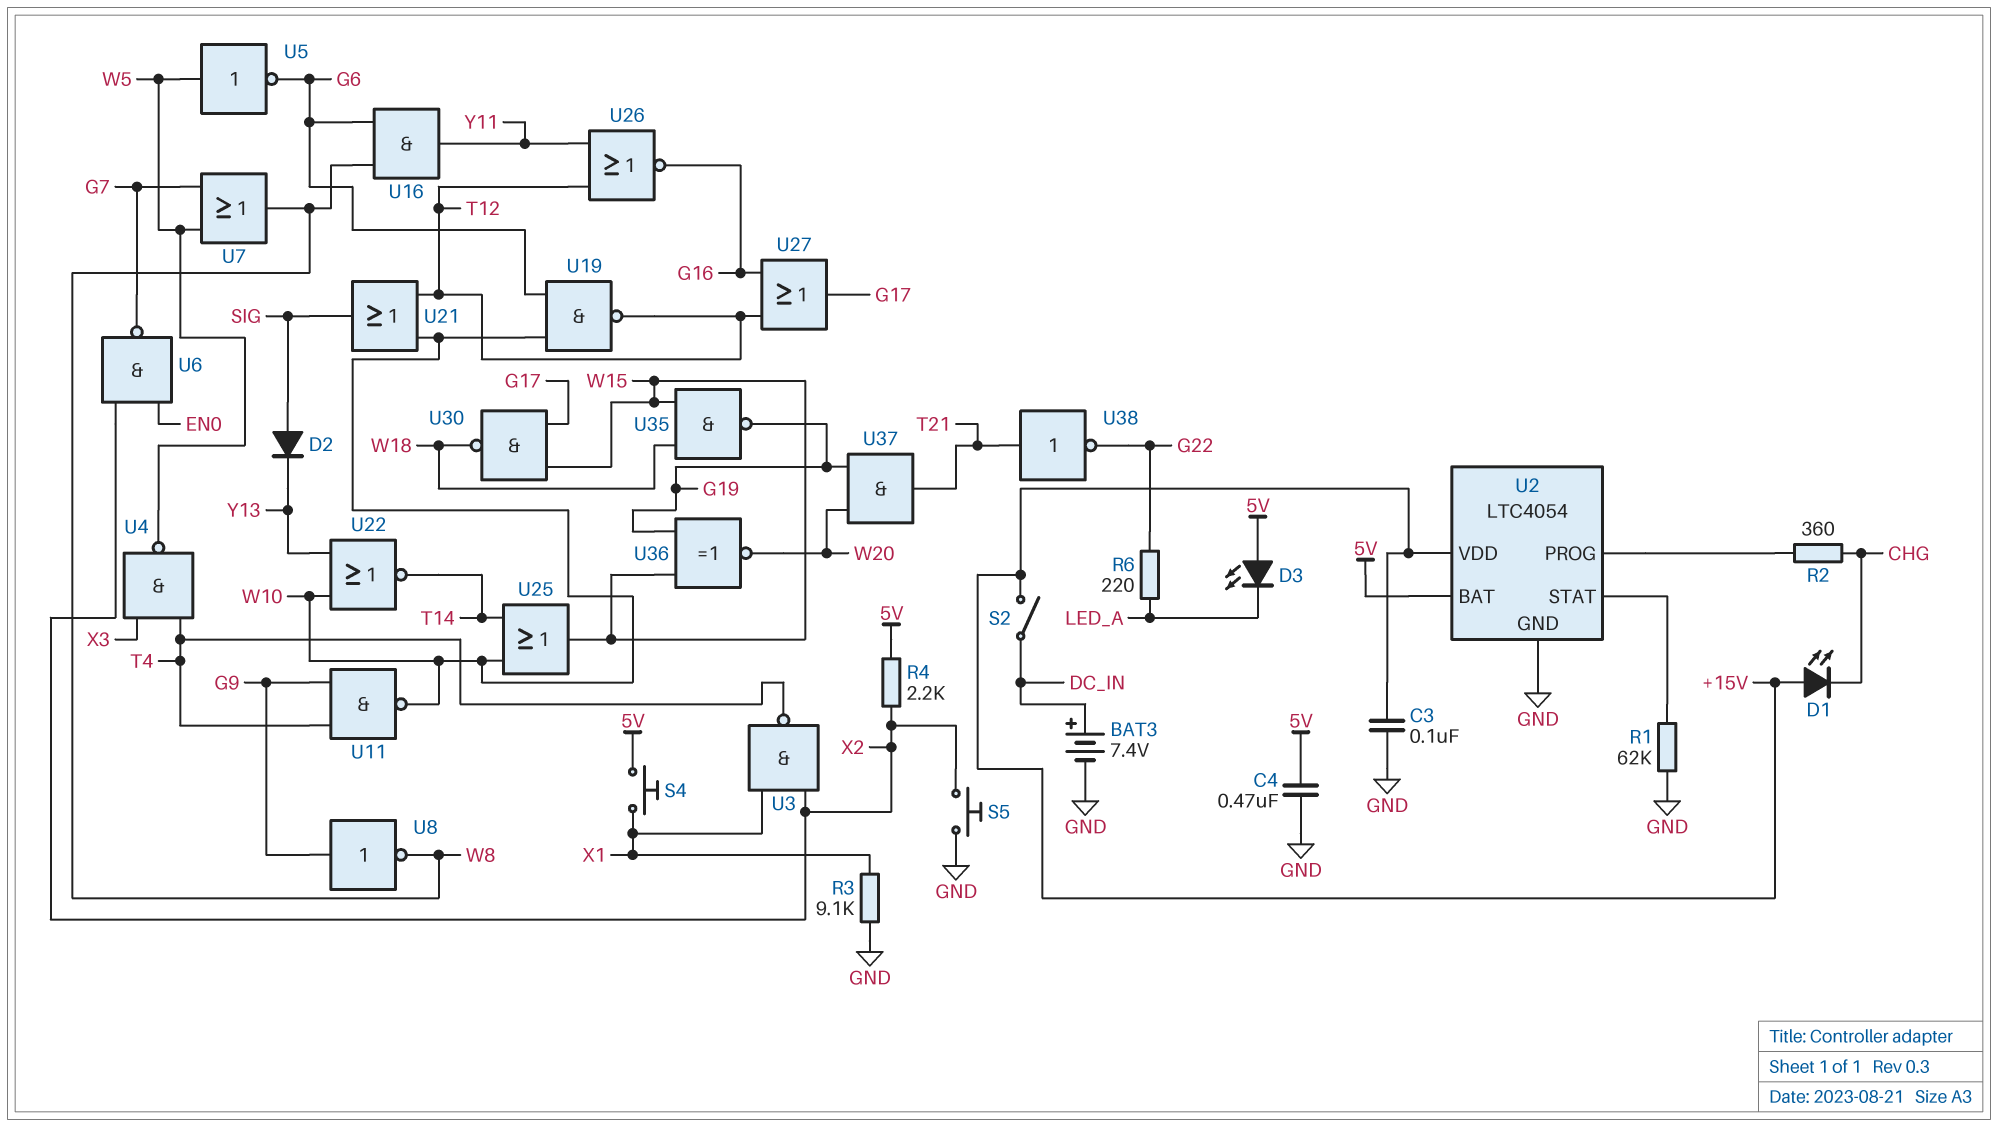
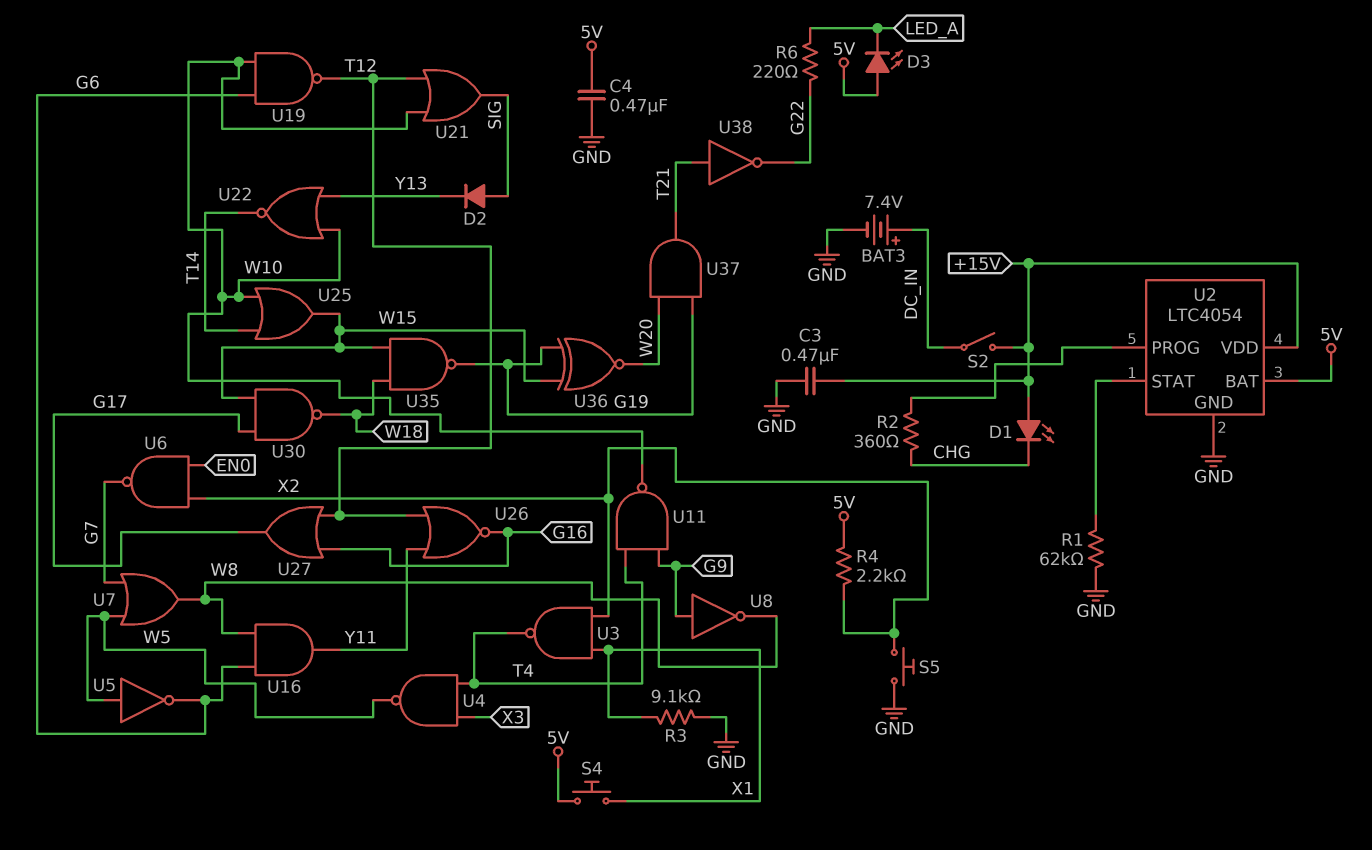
C3: 100nF (+15V, GND) -> 470nF (+15V, GND)

